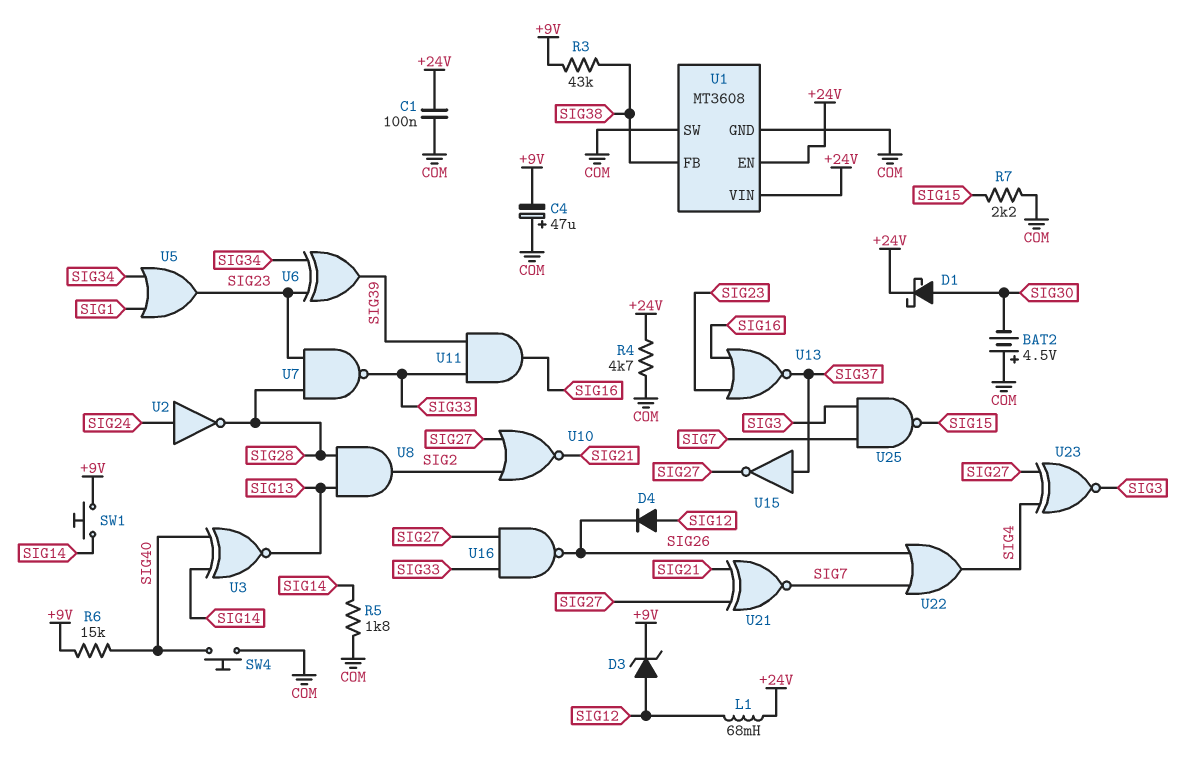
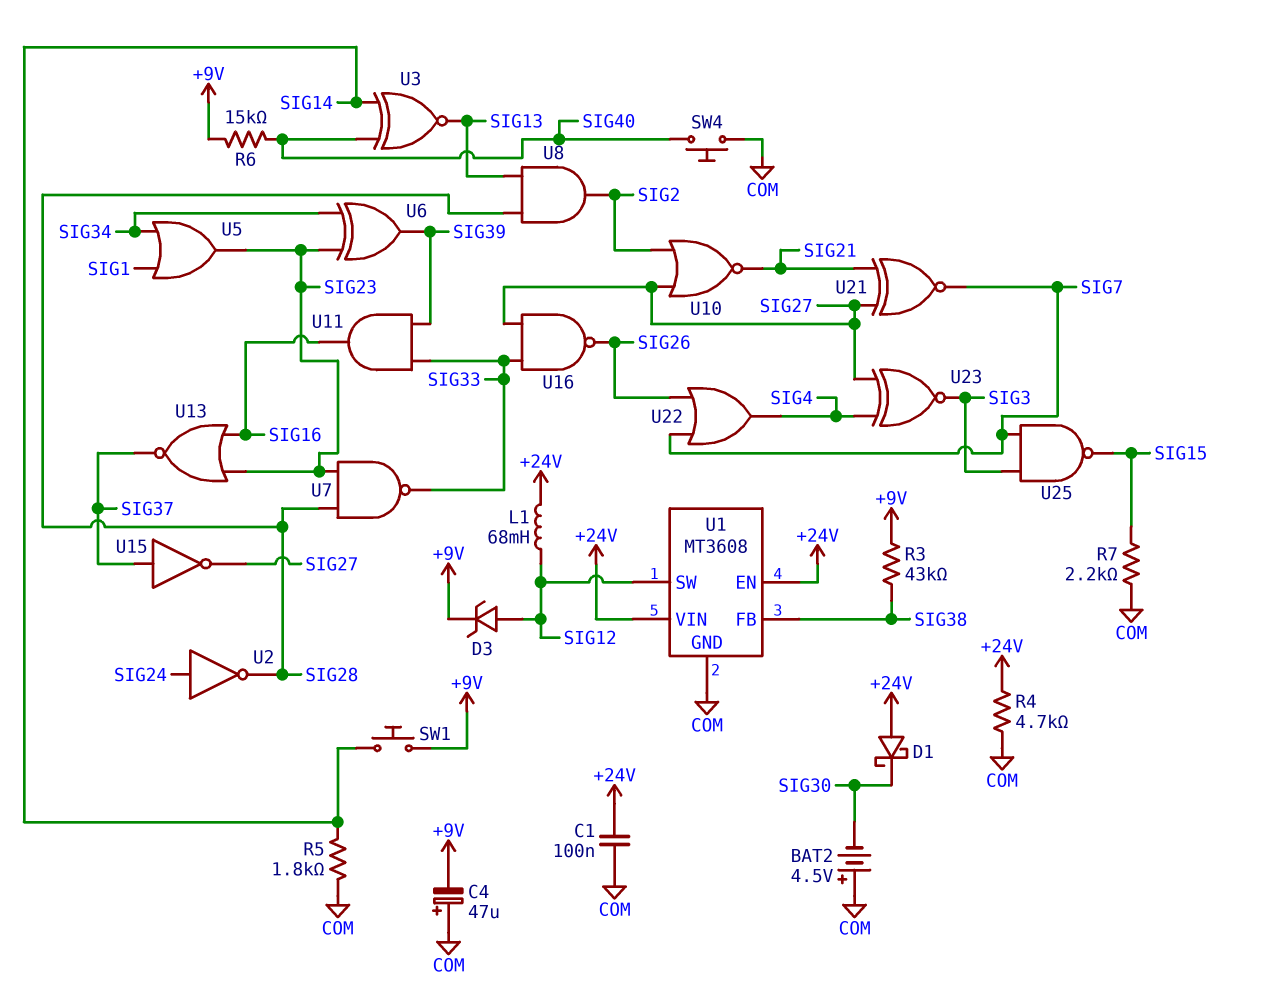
D1: schottky (A SIG30, K +24V) -> schottky (A +24V, K SIG30)
D4: diode (A SIG12, K SIG26) -> none
U1 pin SW: COM -> SIG12

